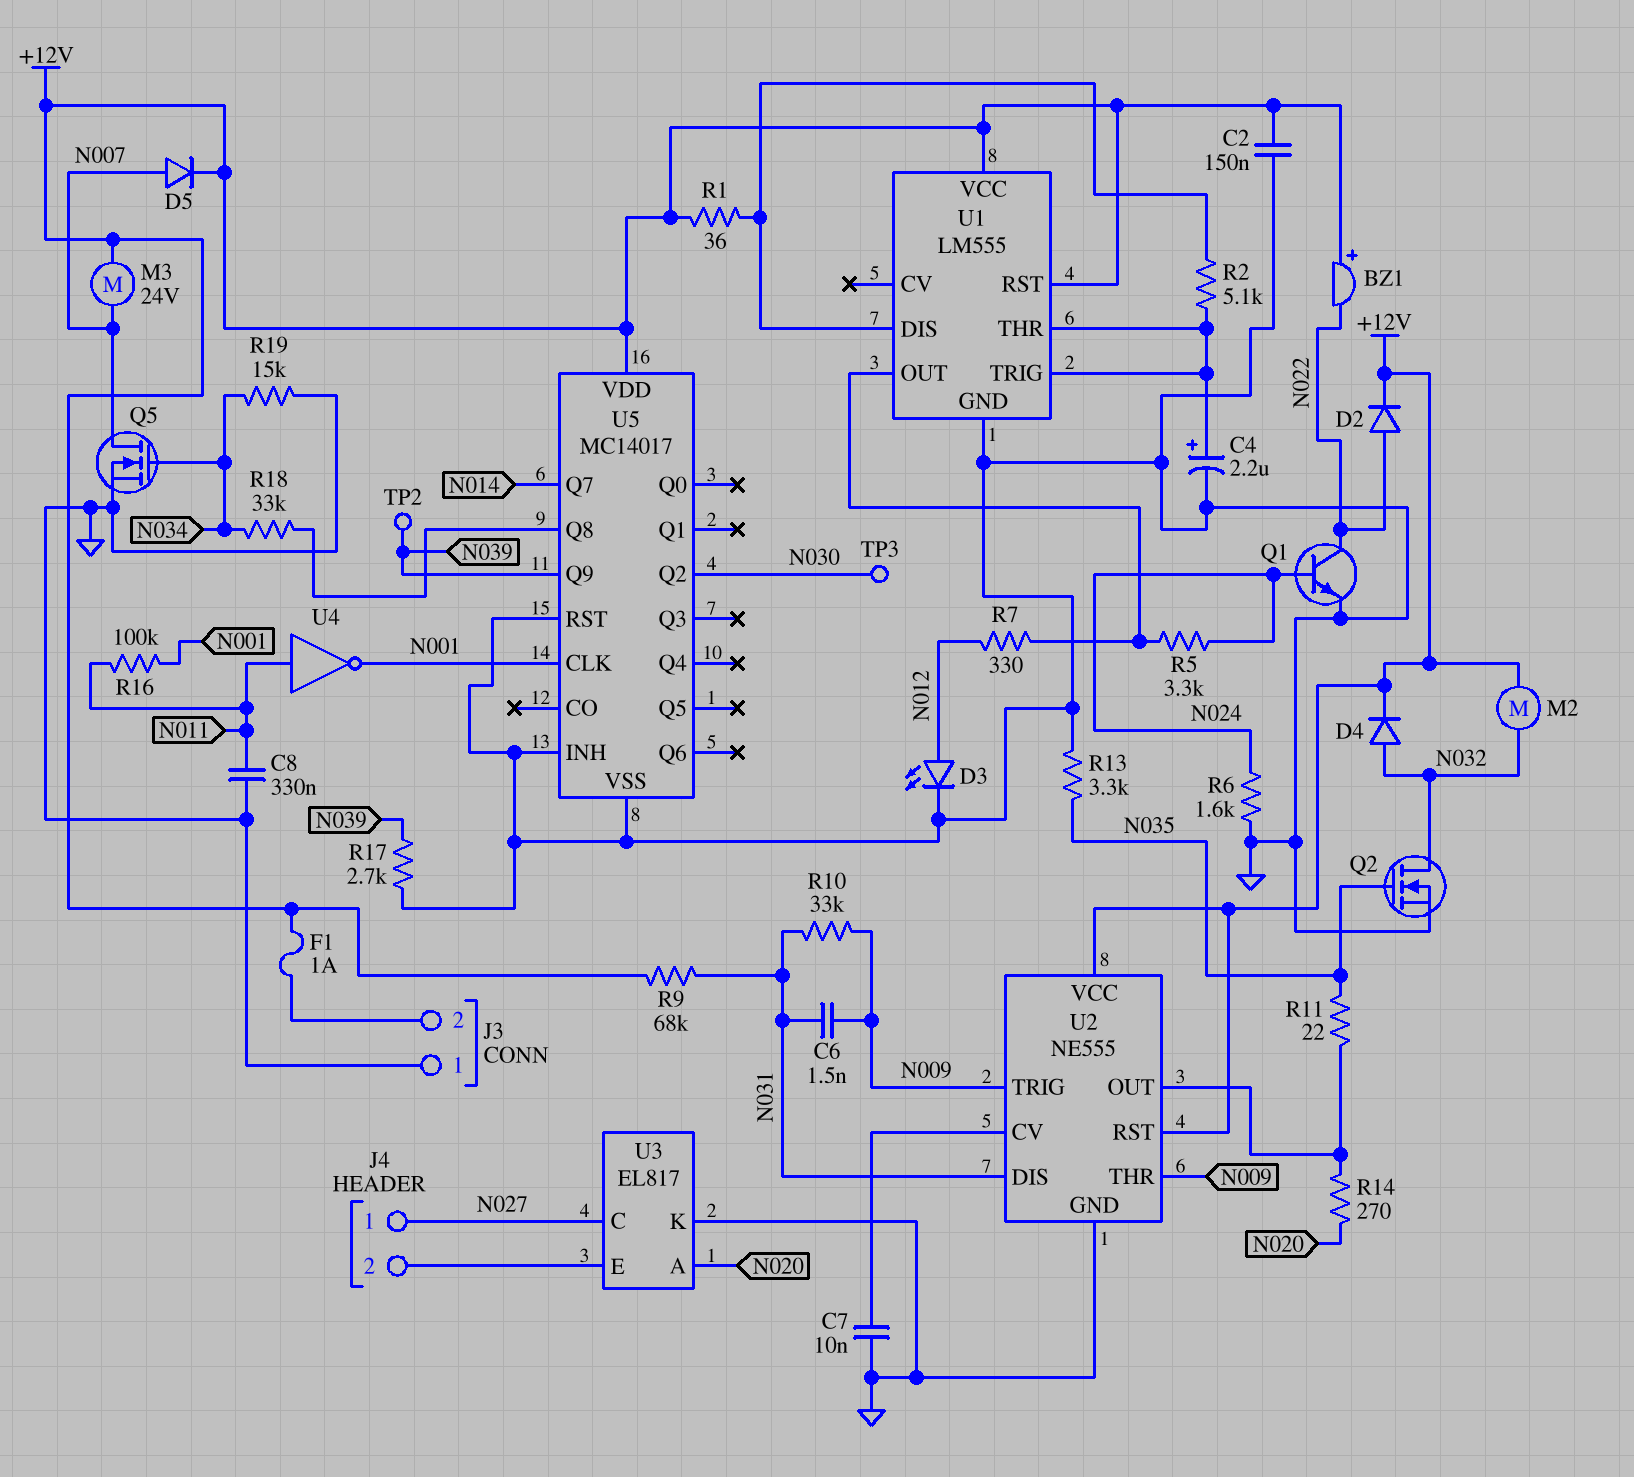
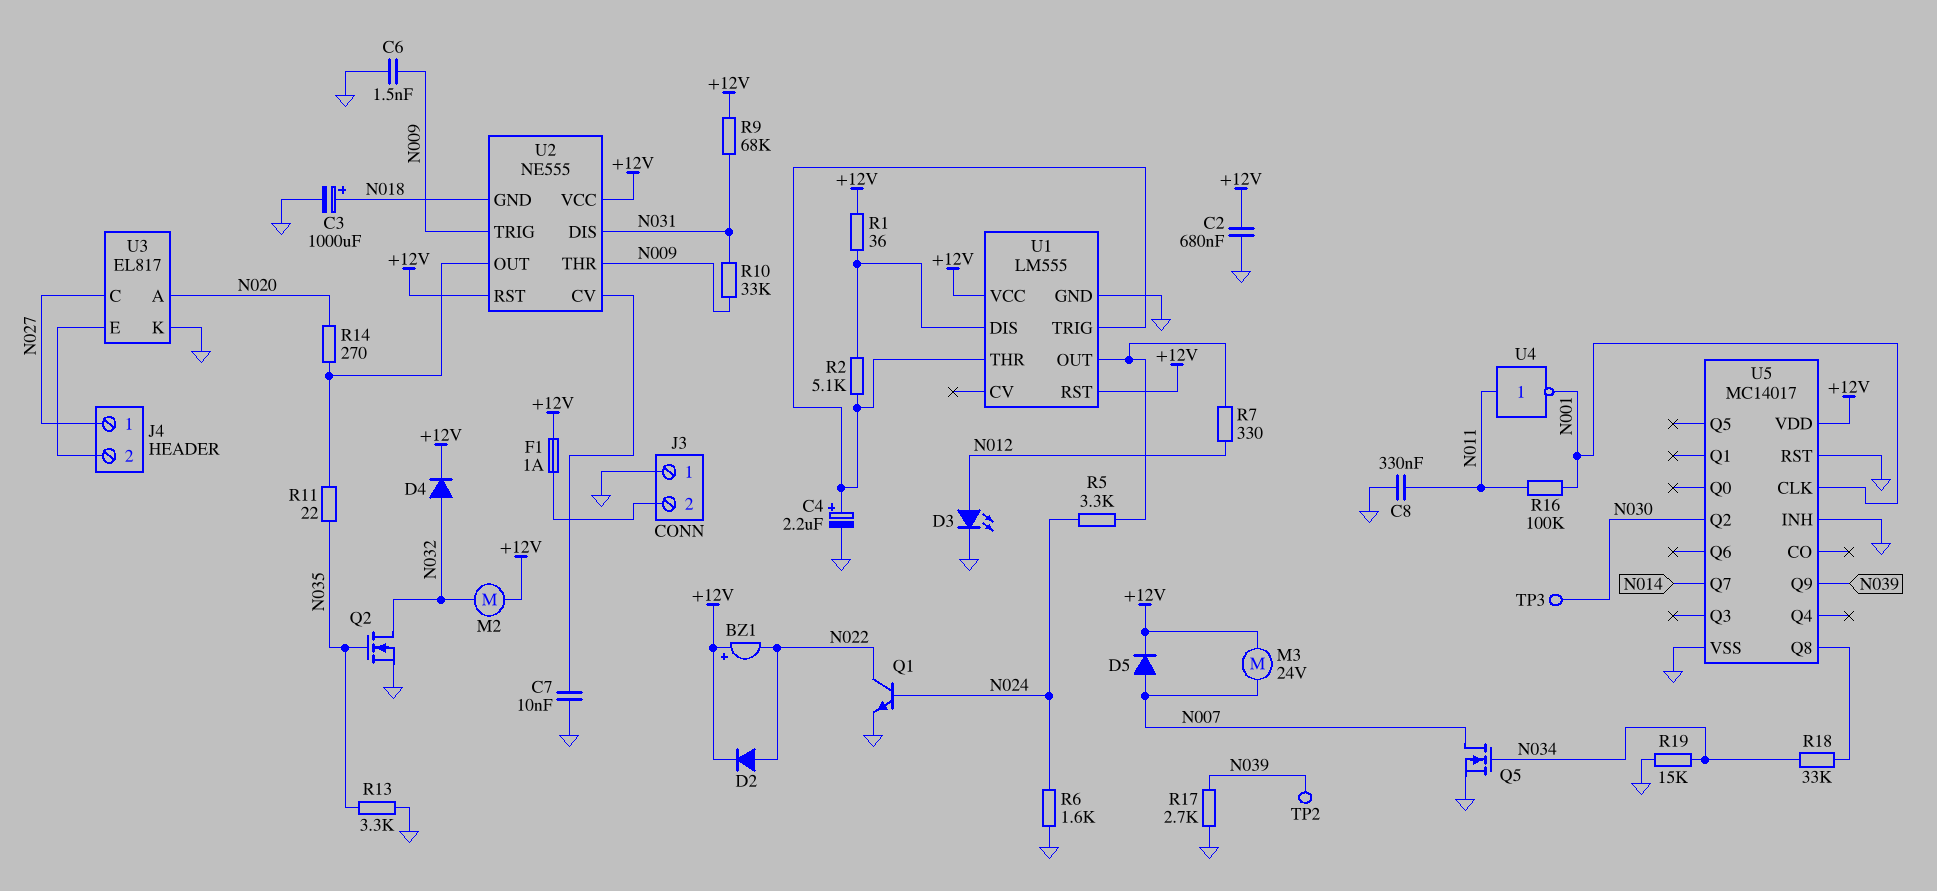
C2: 150nF (+12V, GND) -> 680nF (+12V, GND)
C3: none -> 1000uF (plus N018, minus GND)
C6: 1.5nF (N009, N031) -> 1.5nF (GND, N009)
U2 pin GND: GND -> N018

